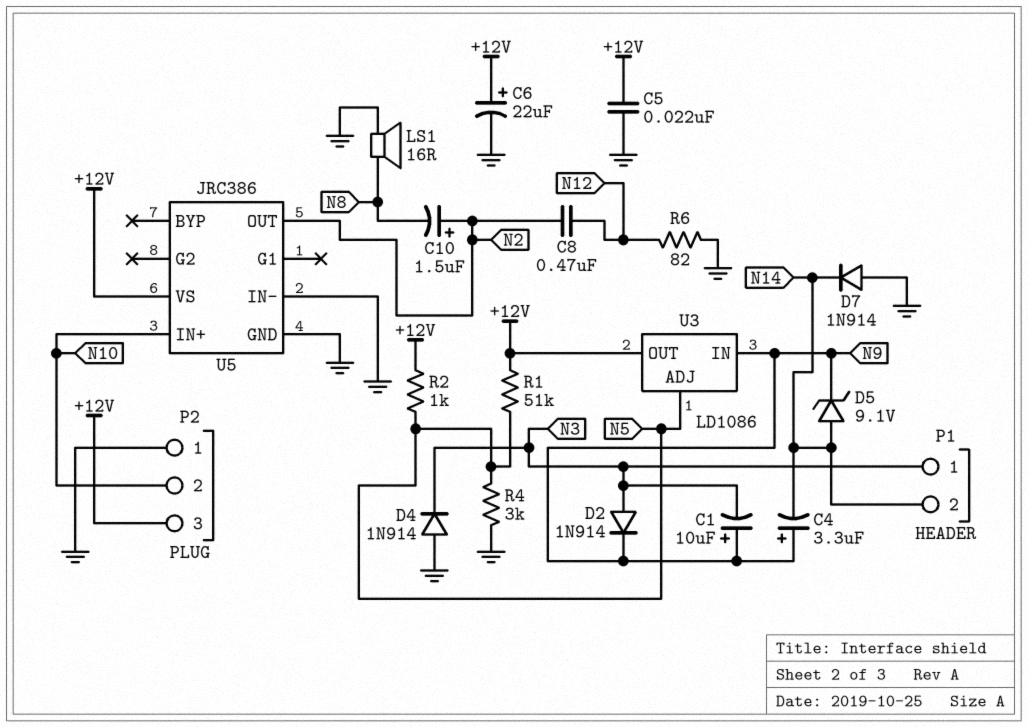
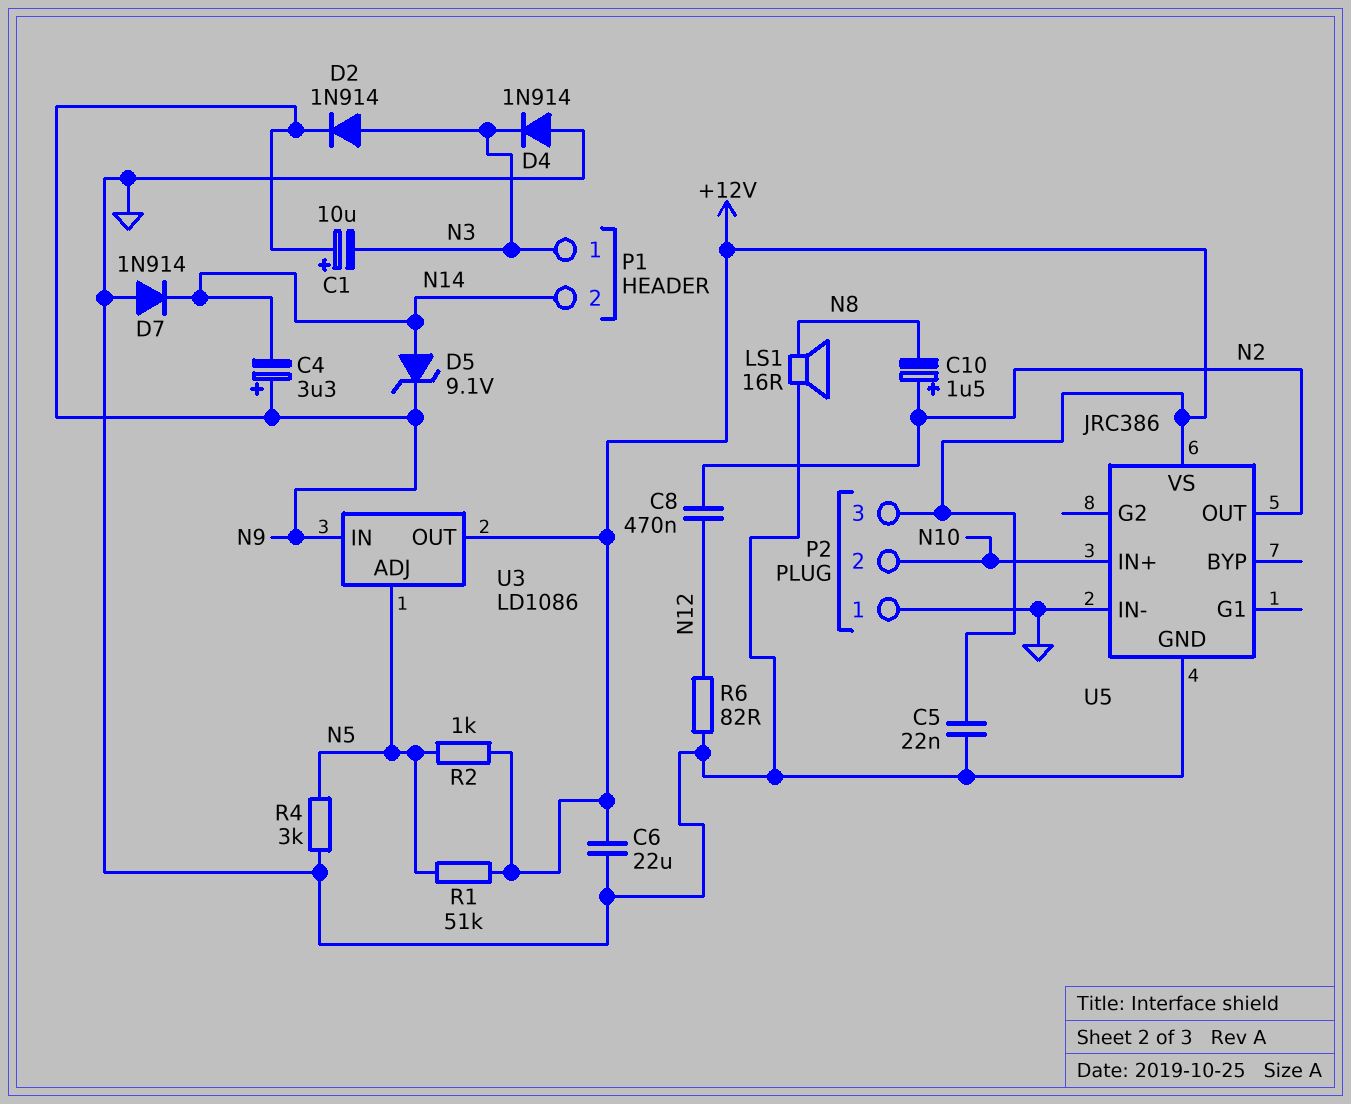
C6: 22uF (plus +12V, minus GND) -> 22uF (+12V, GND)

